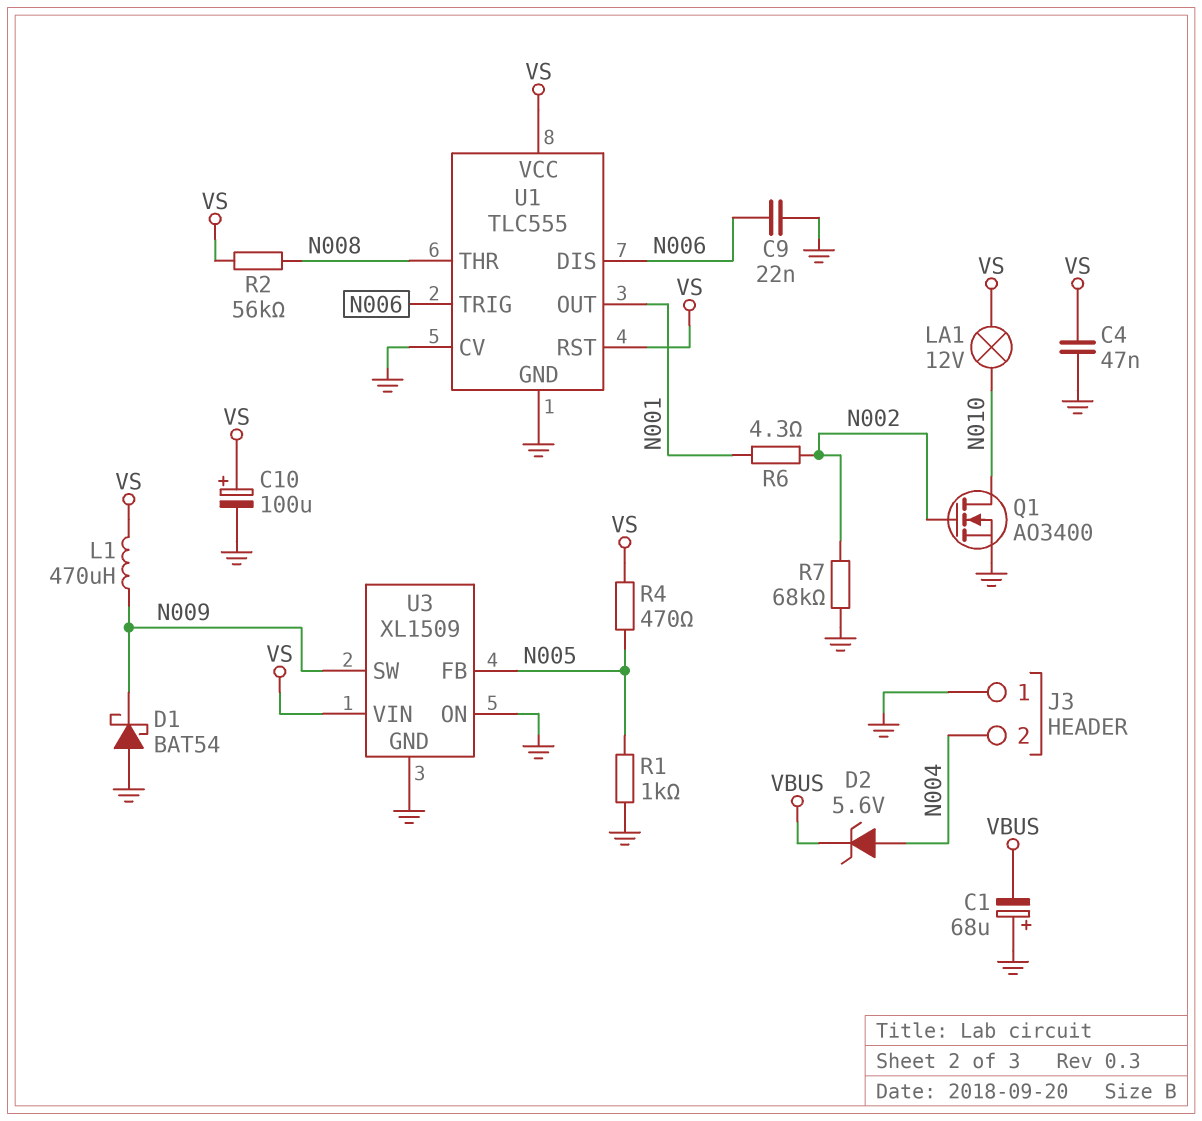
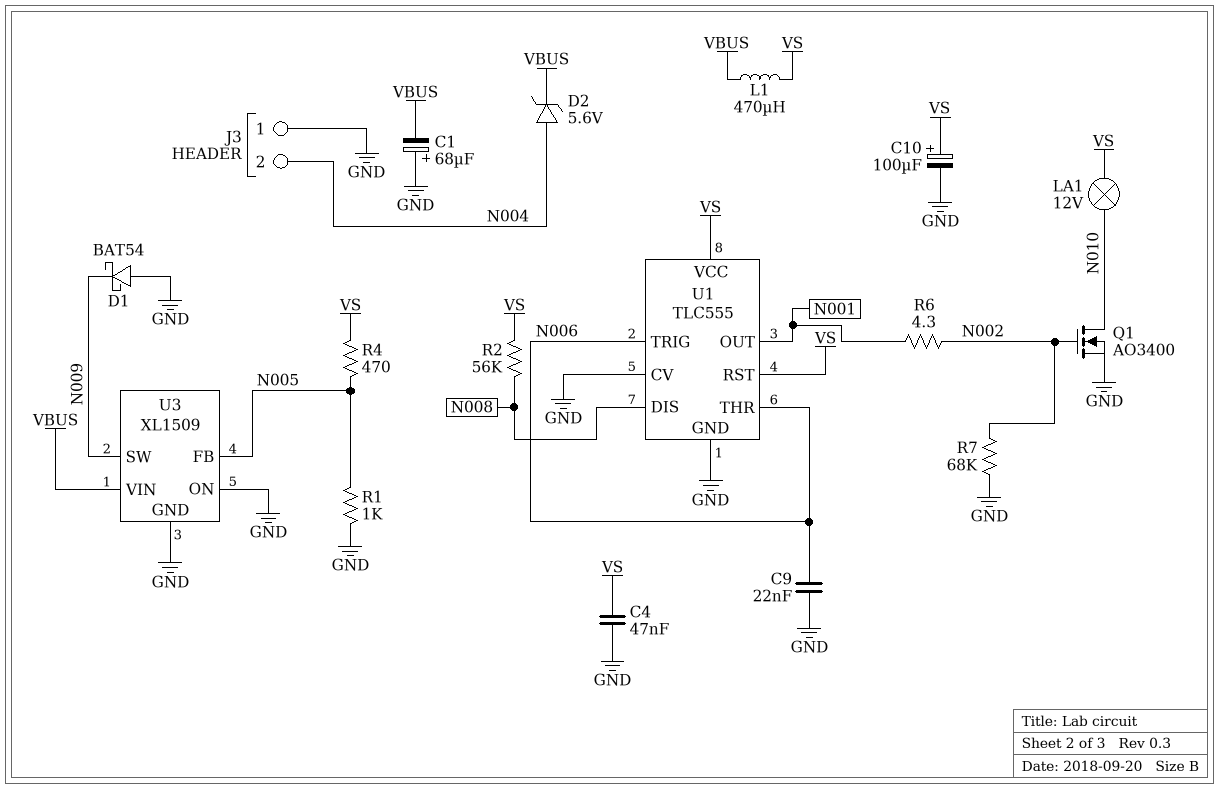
L1: 470uH (N009, VS) -> 470uH (VBUS, VS)
U1 pin DIS: N006 -> N008
U1 pin THR: N008 -> N006
U3 pin VIN: VS -> VBUS

